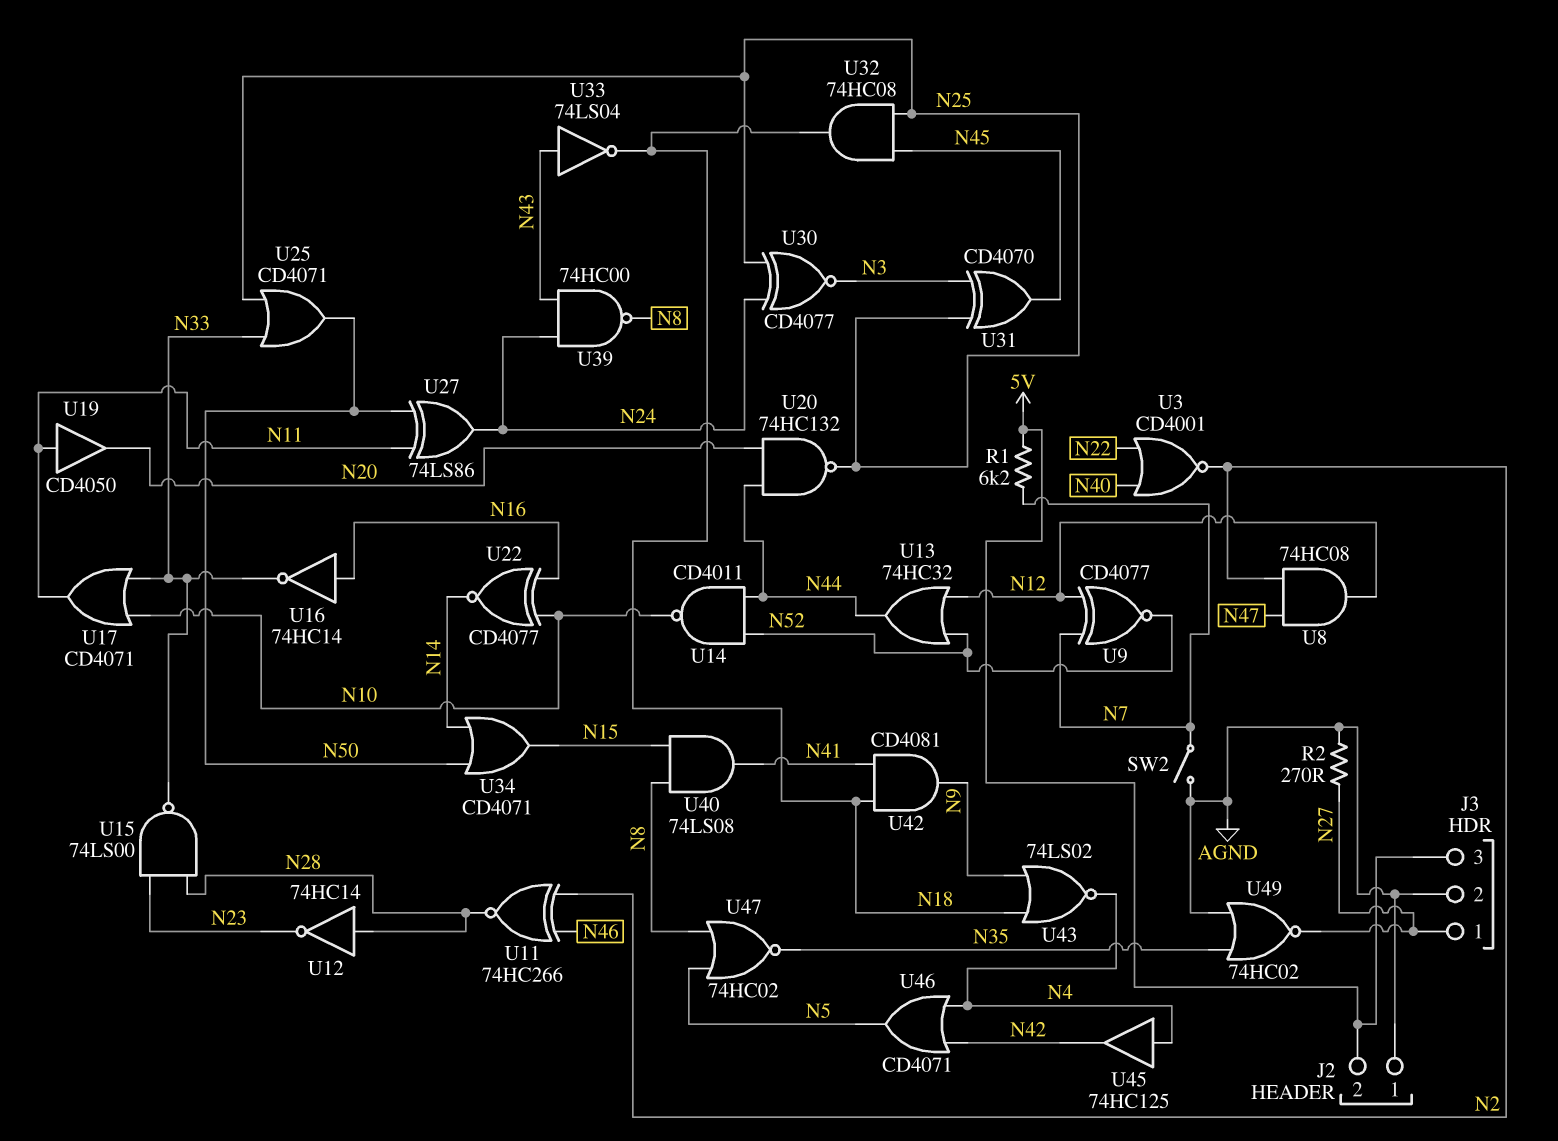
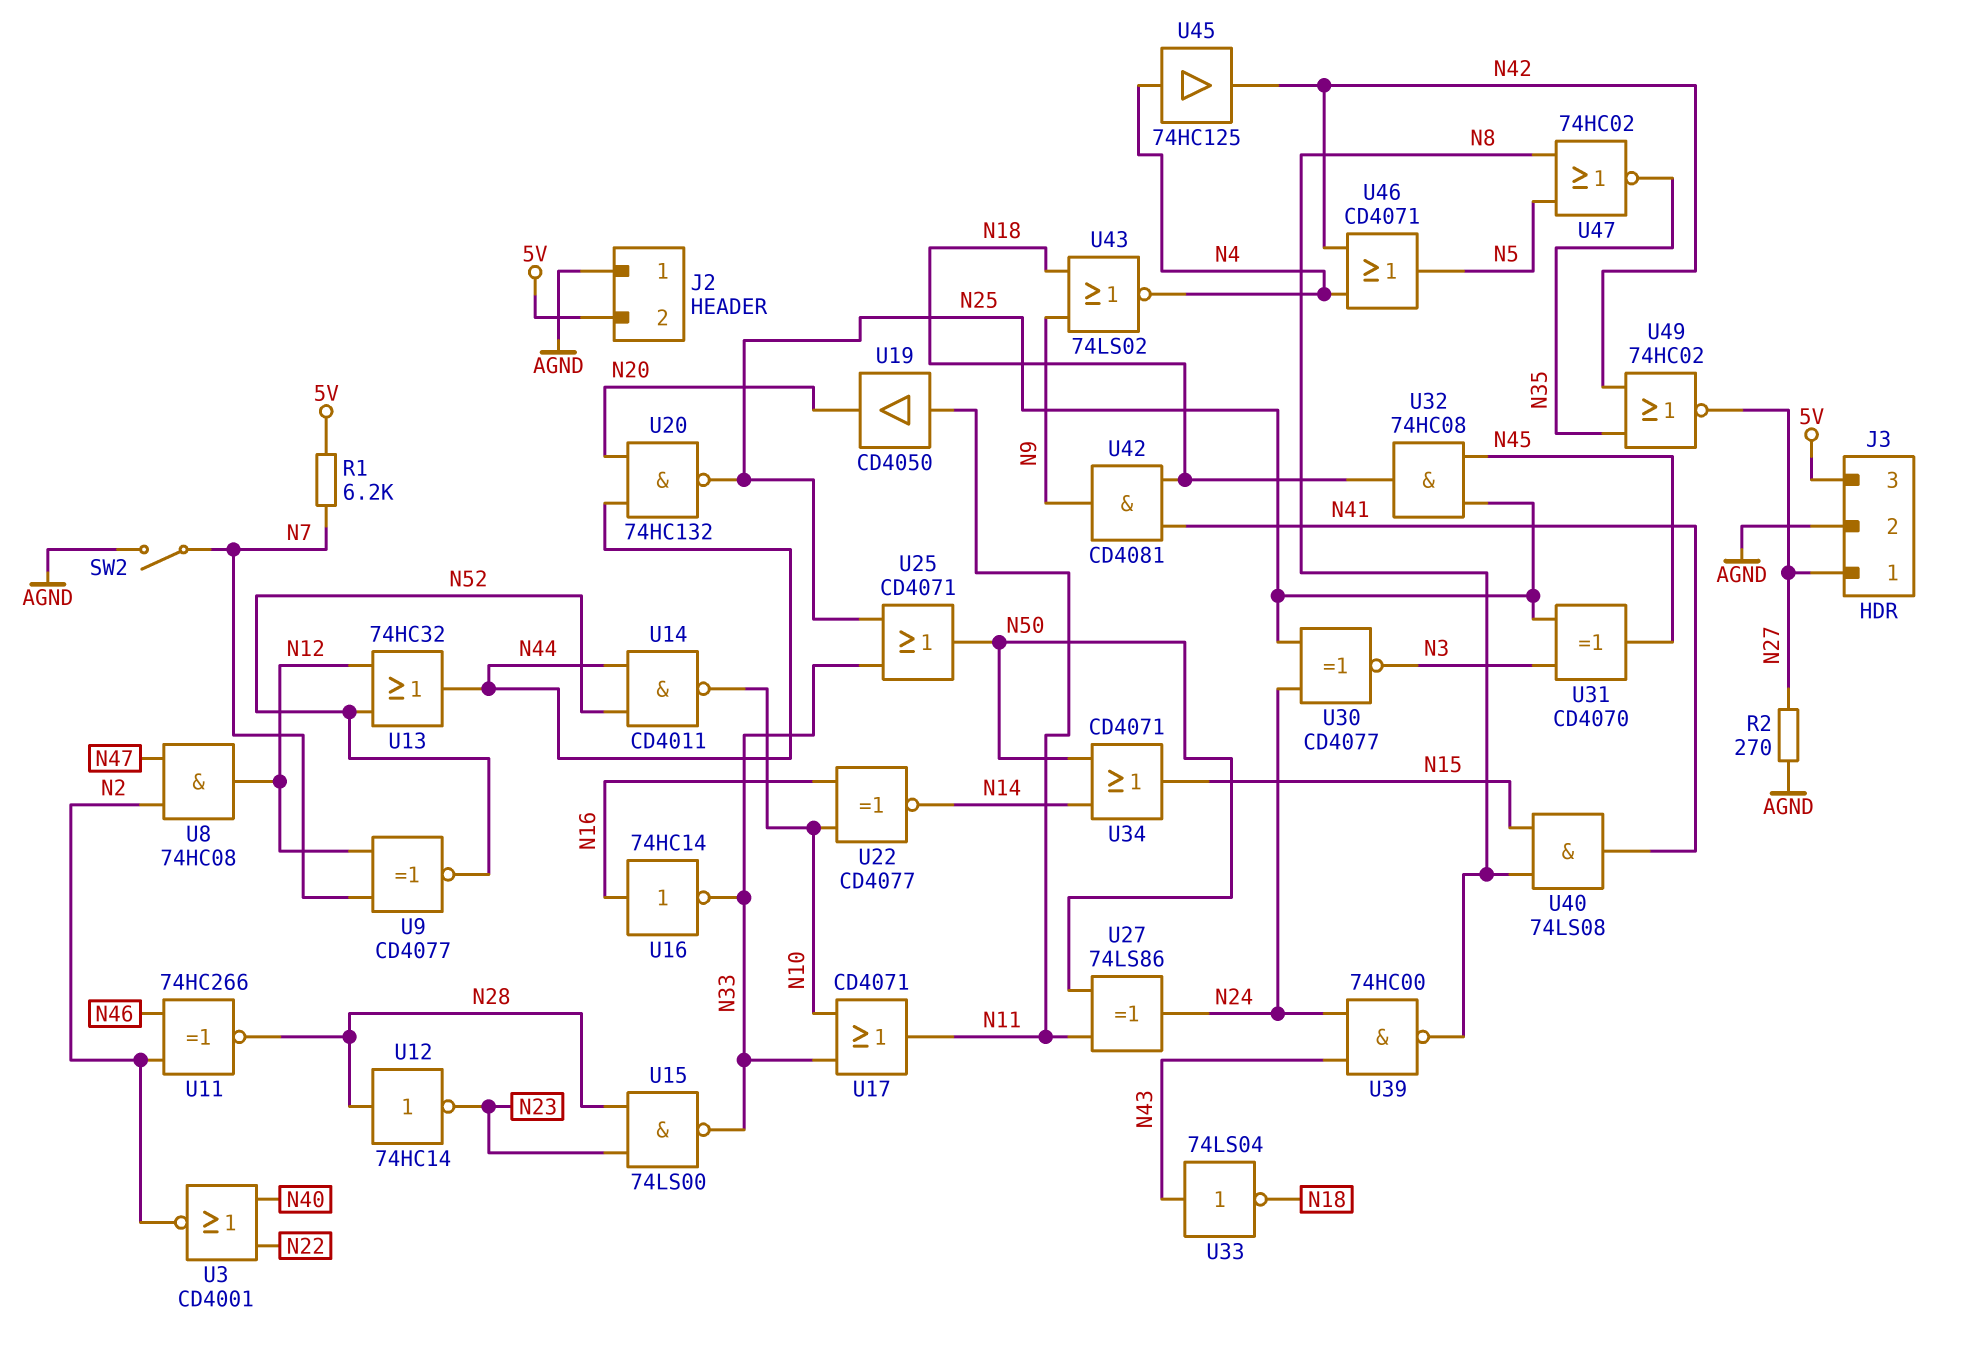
U49: NOR 74HC02 (in AGND, in N35, out N27) -> NOR 74HC02 (in N35, in N42, out N27)

